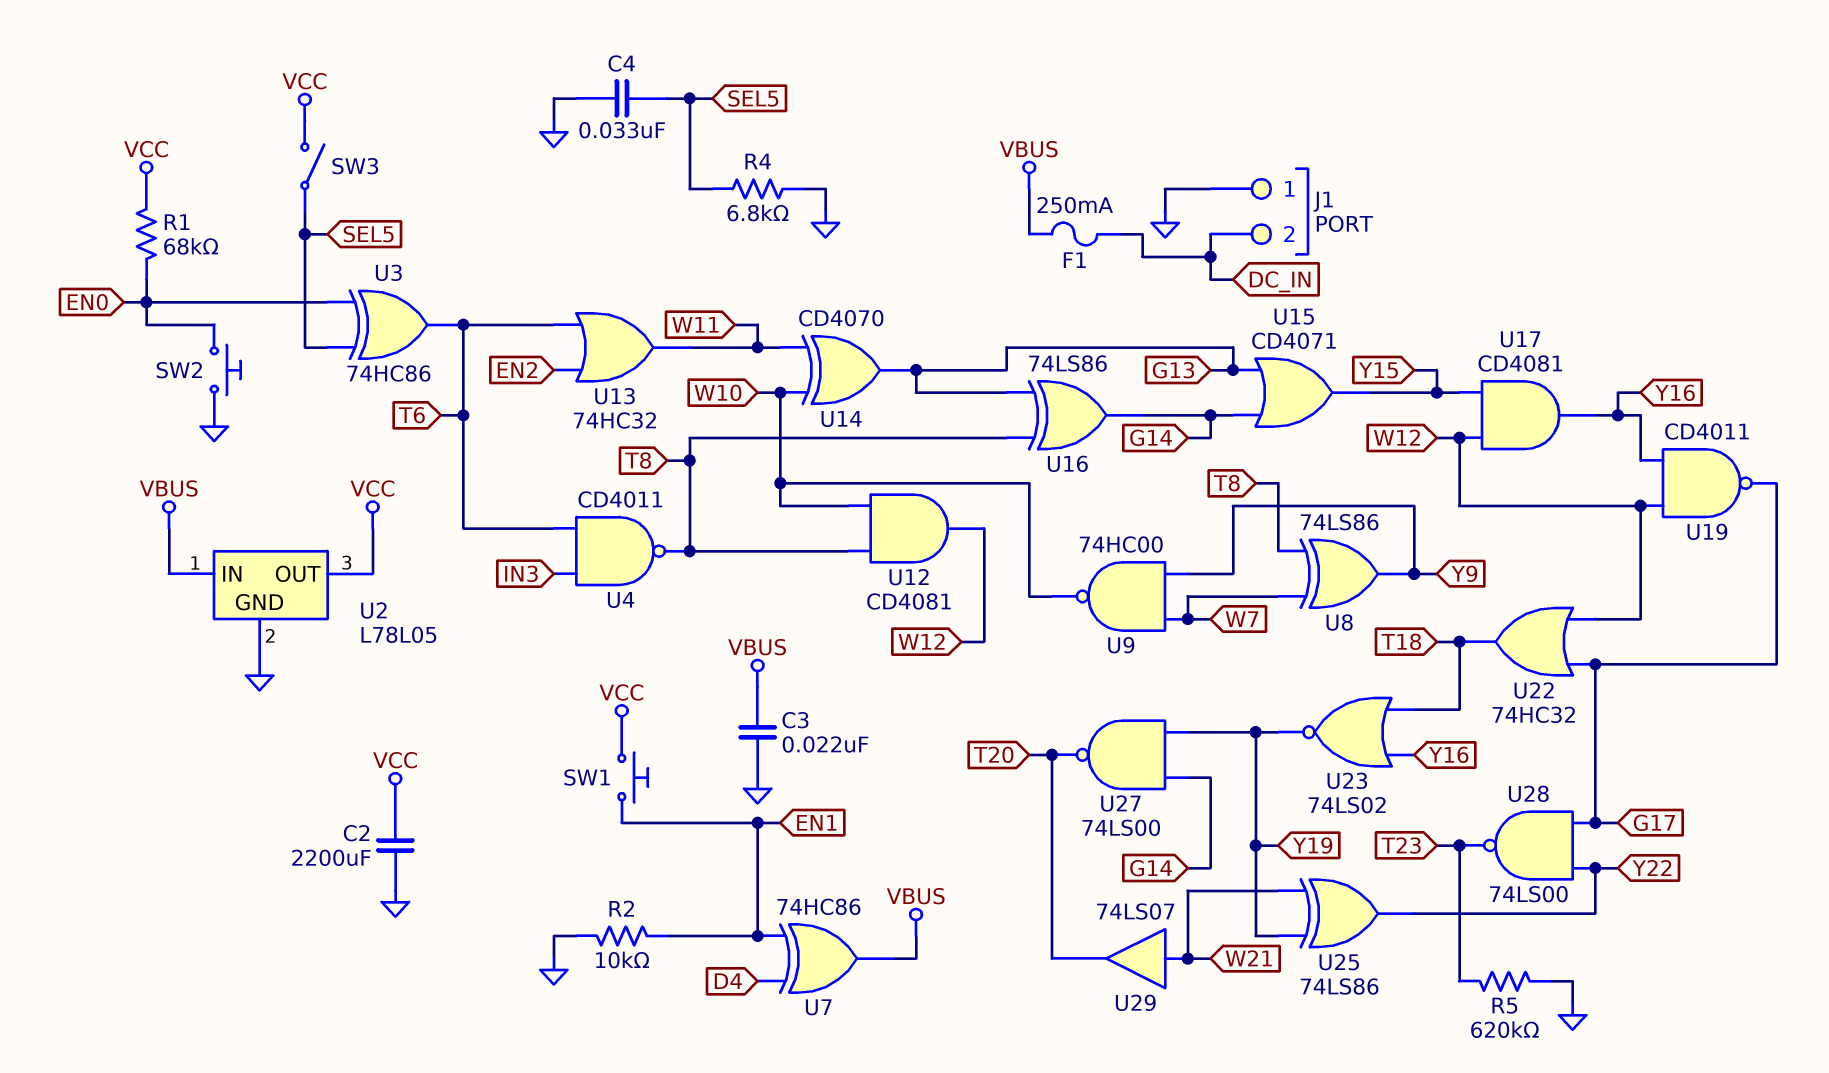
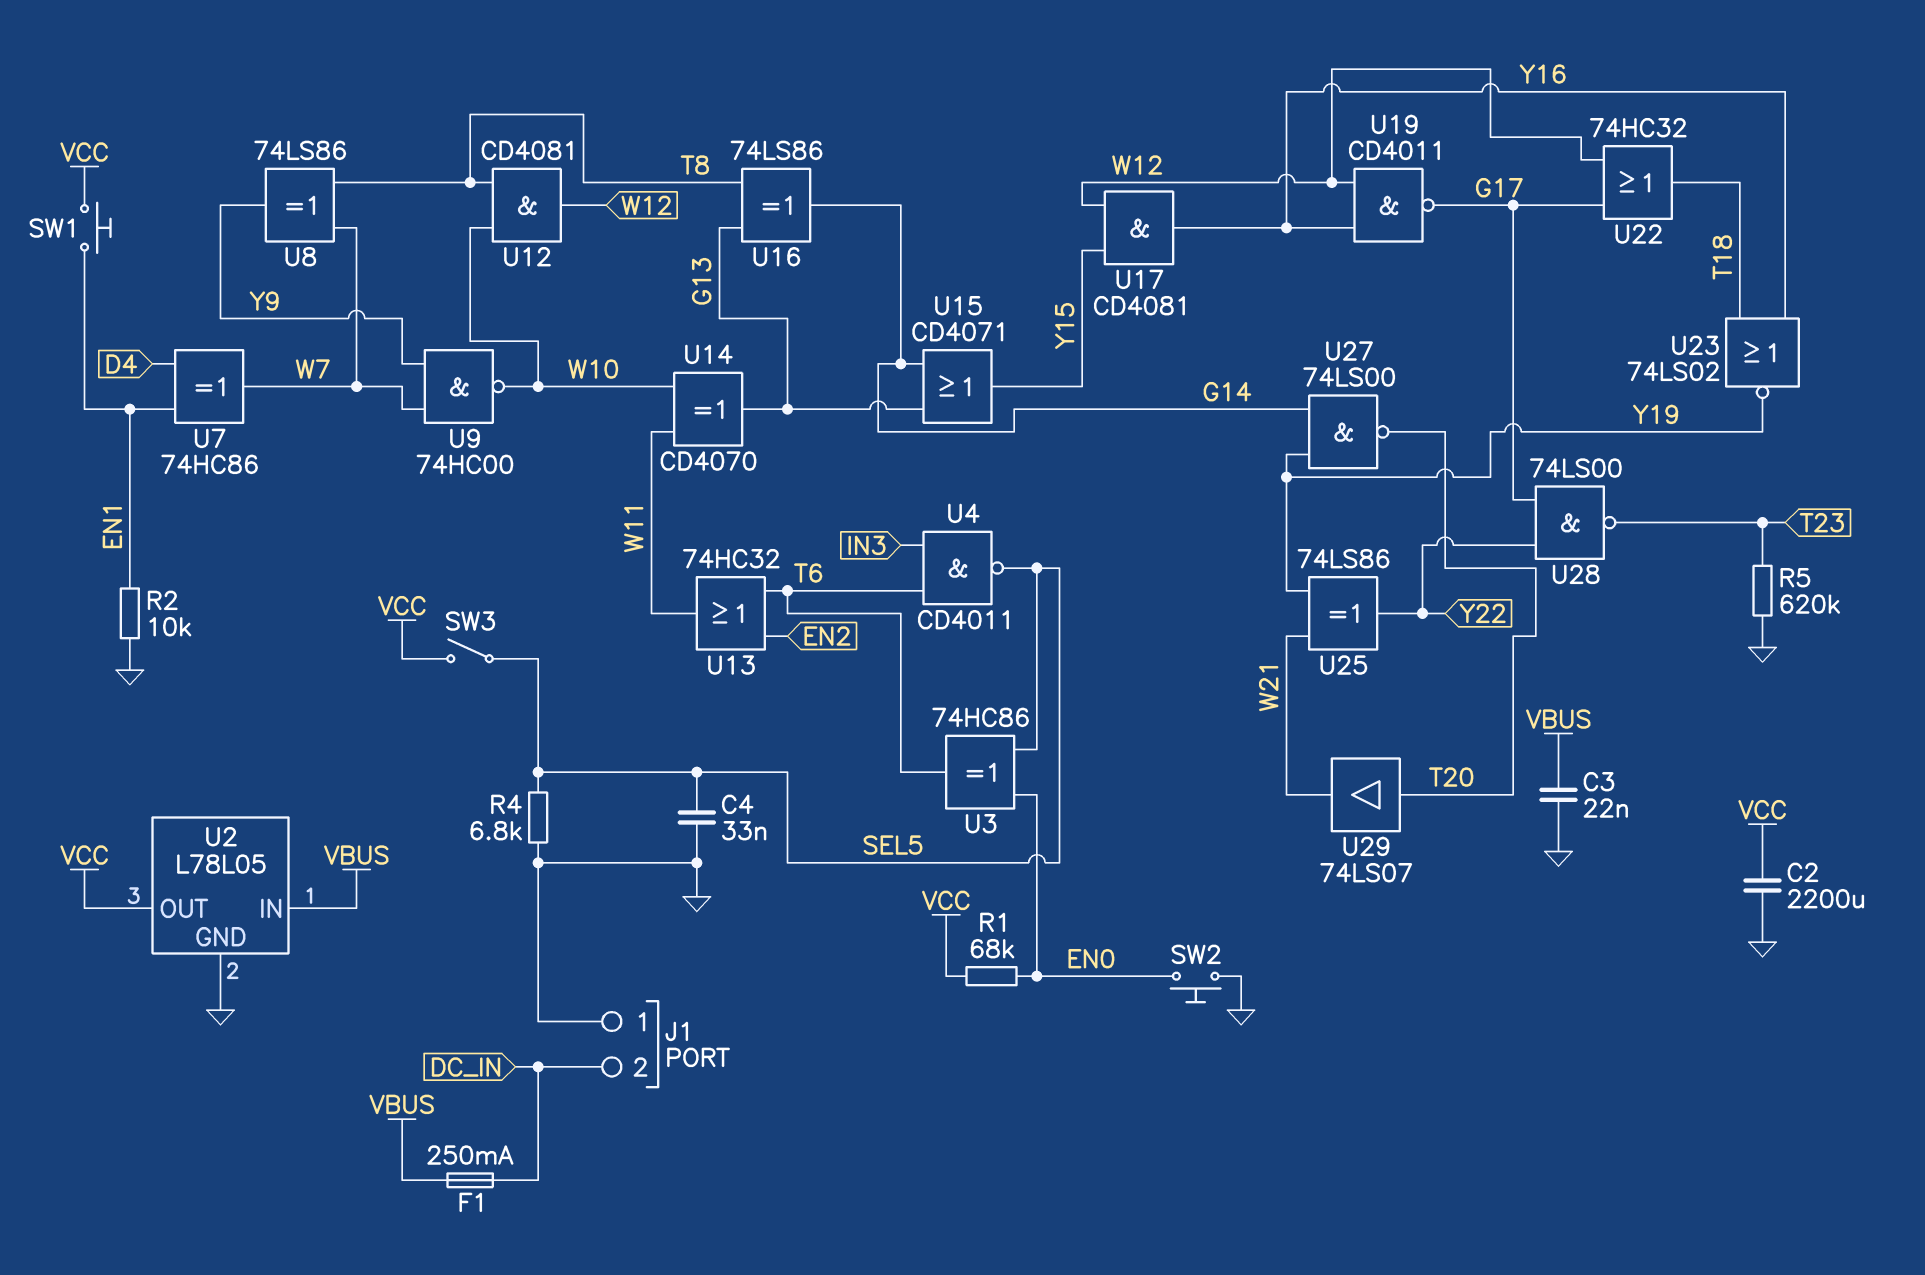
U4: NAND CD4011 (in IN3, in T6, out T8) -> NAND CD4011 (in IN3, in T6, out SEL5)
U7: XOR 74HC86 (in D4, in EN1, out VBUS) -> XOR 74HC86 (in D4, in EN1, out W7)
U29: buffer 74LS07 (in W21, out T20) -> buffer 74LS07 (in T20, out W21)

